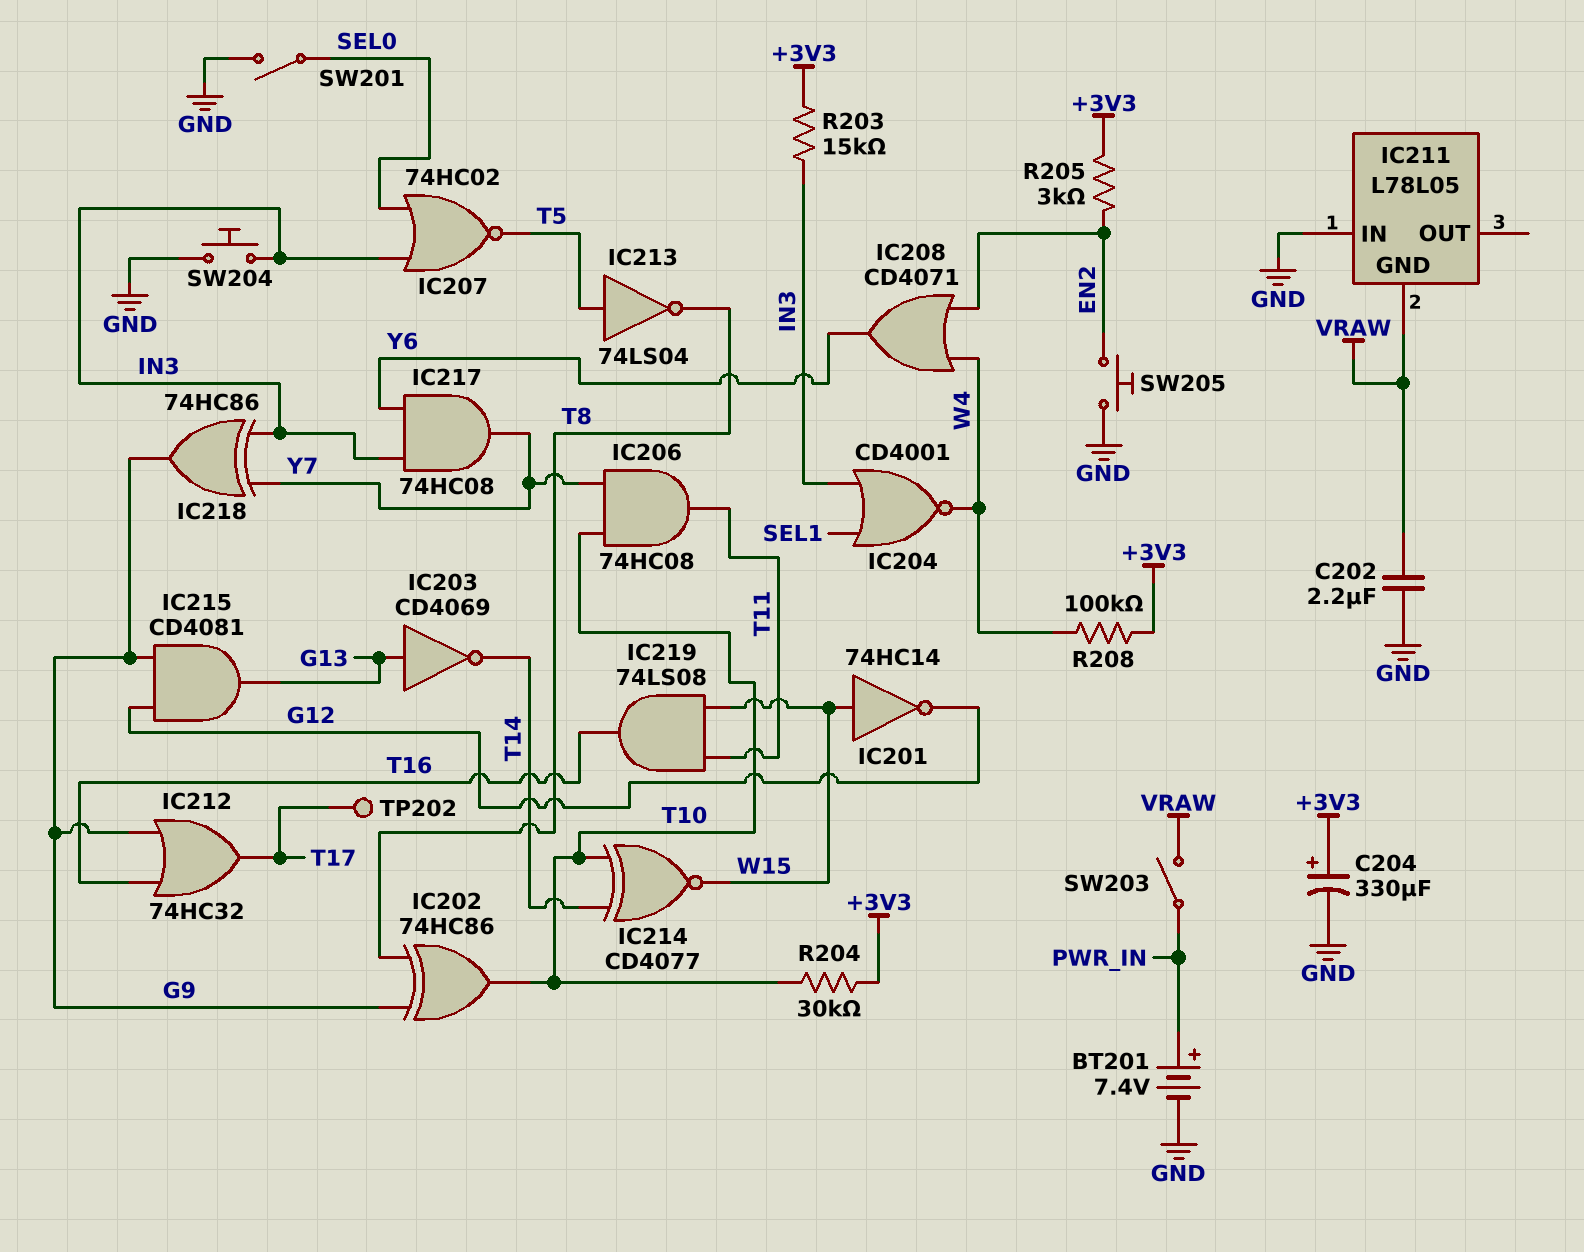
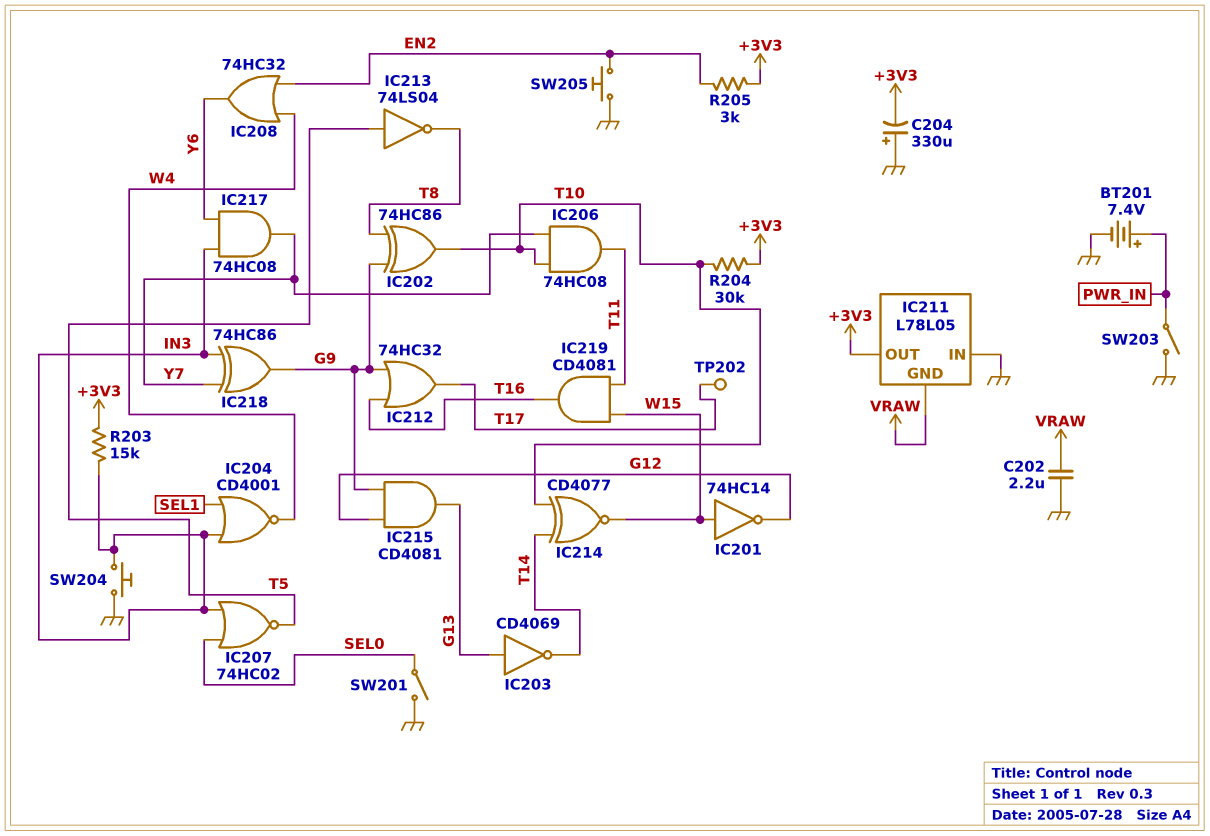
C204: 330uF (plus +3V3, minus GND) -> 330uF (plus GND, minus +3V3)
IC208: OR CD4071 (in EN2, in W4, out Y6) -> OR 74HC32 (in EN2, in W4, out Y6)
IC211 pin OUT: none -> +3V3
IC219: AND 74LS08 (in T11, in W15, out T16) -> AND CD4081 (in T11, in W15, out T16)
R208: 100k (+3V3, W4) -> none
SW203: switch (PWR_IN, VRAW) -> switch (GND, PWR_IN)

